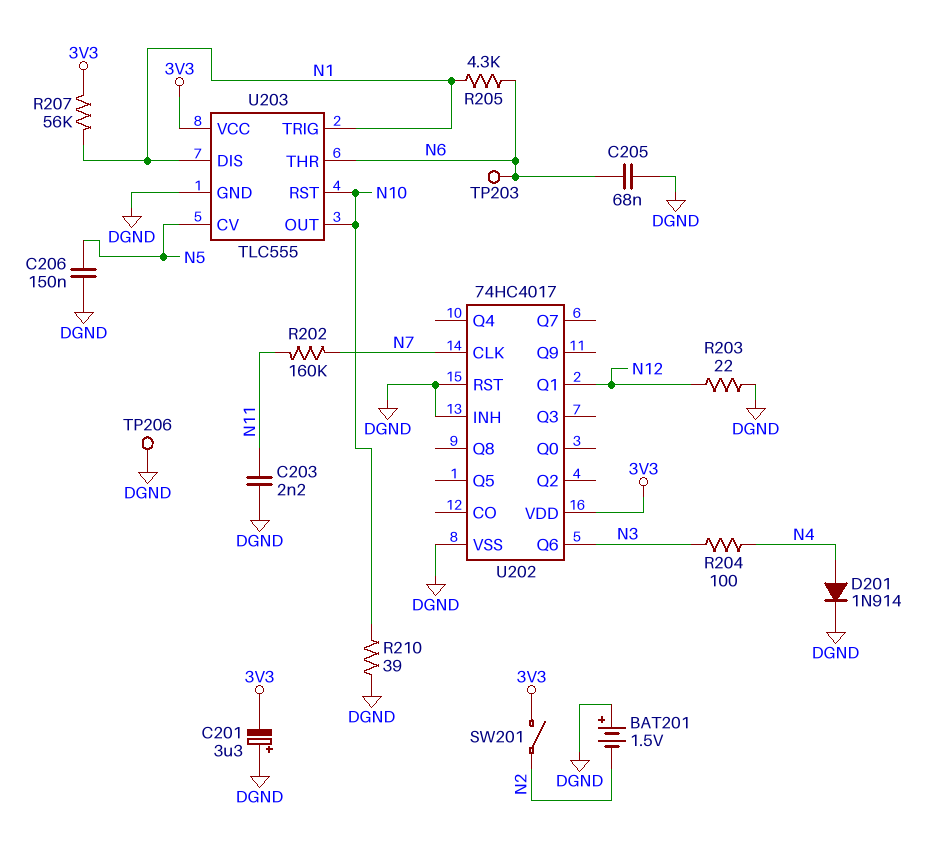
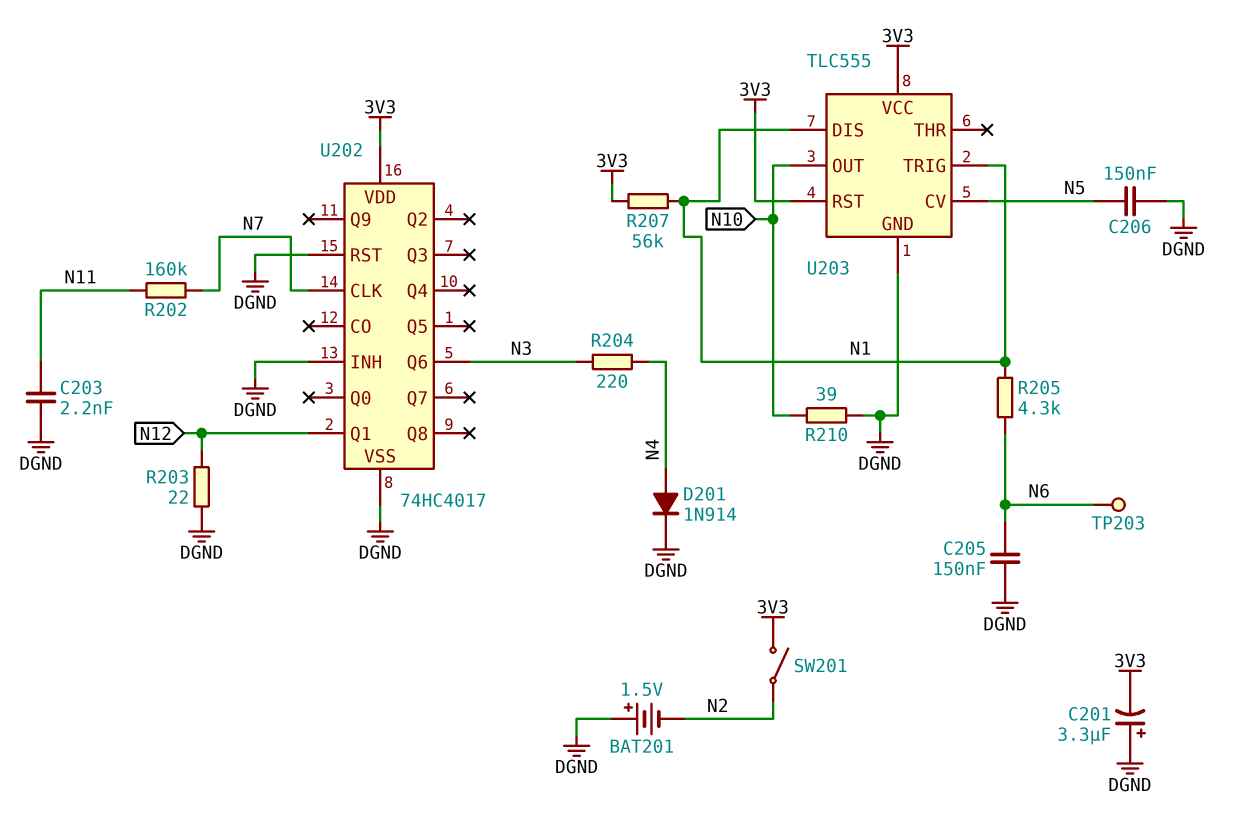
C205: 68nF (DGND, N6) -> 150nF (DGND, N6)
R204: 100 (N3, N4) -> 220 (N3, N4)
TP206: test point (DGND) -> none
U203 pin RST: N10 -> 3V3
U203 pin THR: N6 -> none

